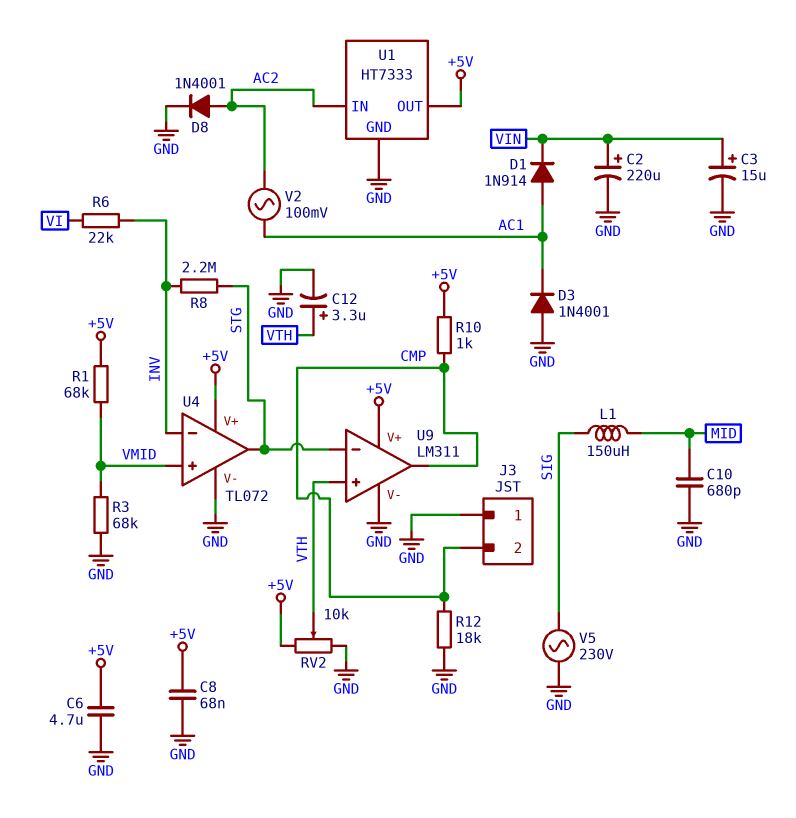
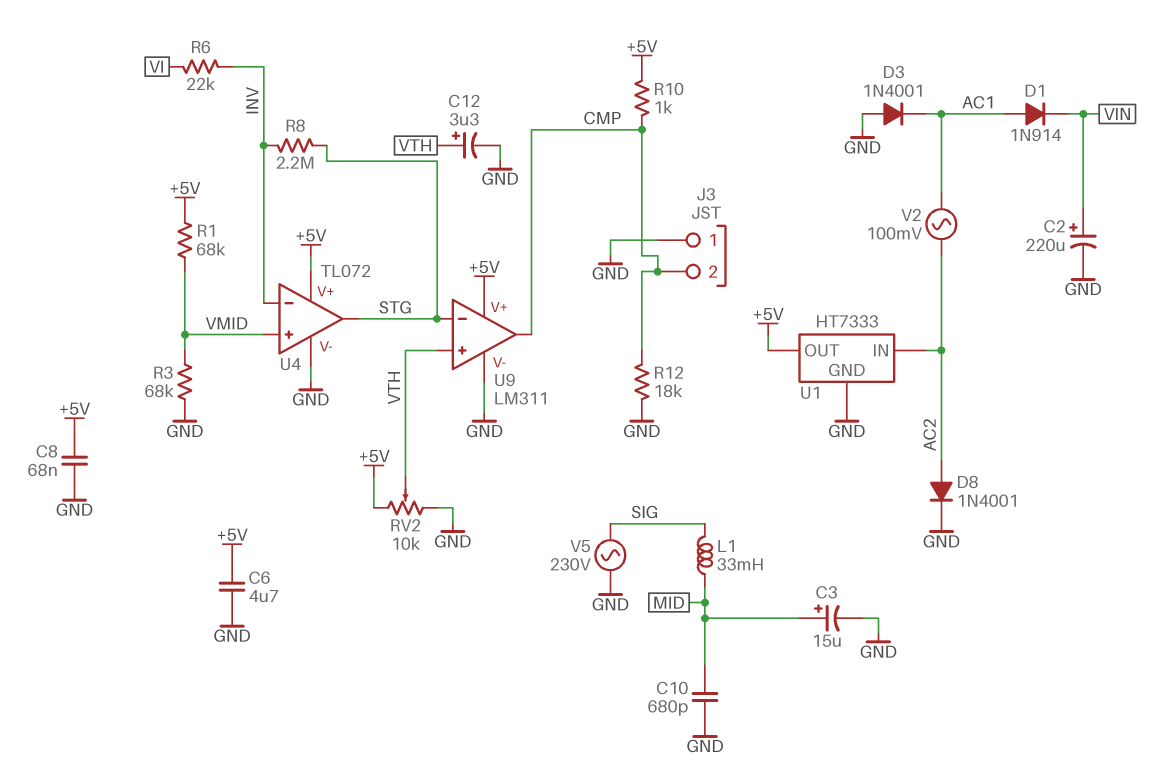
C3: 15uF (plus VIN, minus GND) -> 15uF (plus MID, minus GND)
L1: 150uH (MID, SIG) -> 33mH (MID, SIG)

